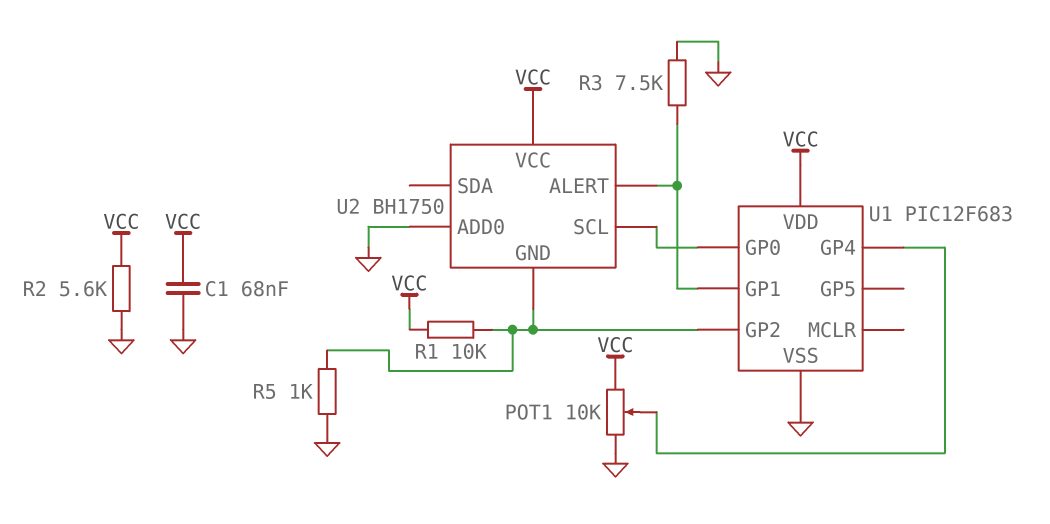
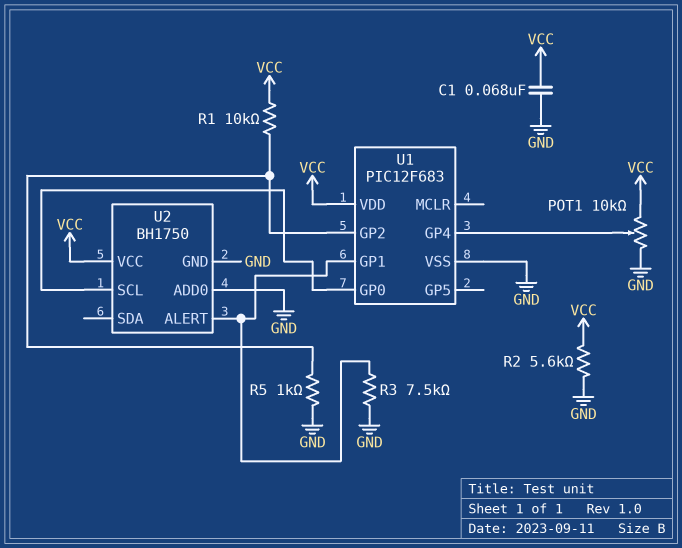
U2 pin GND: U1/GP2 -> GND

